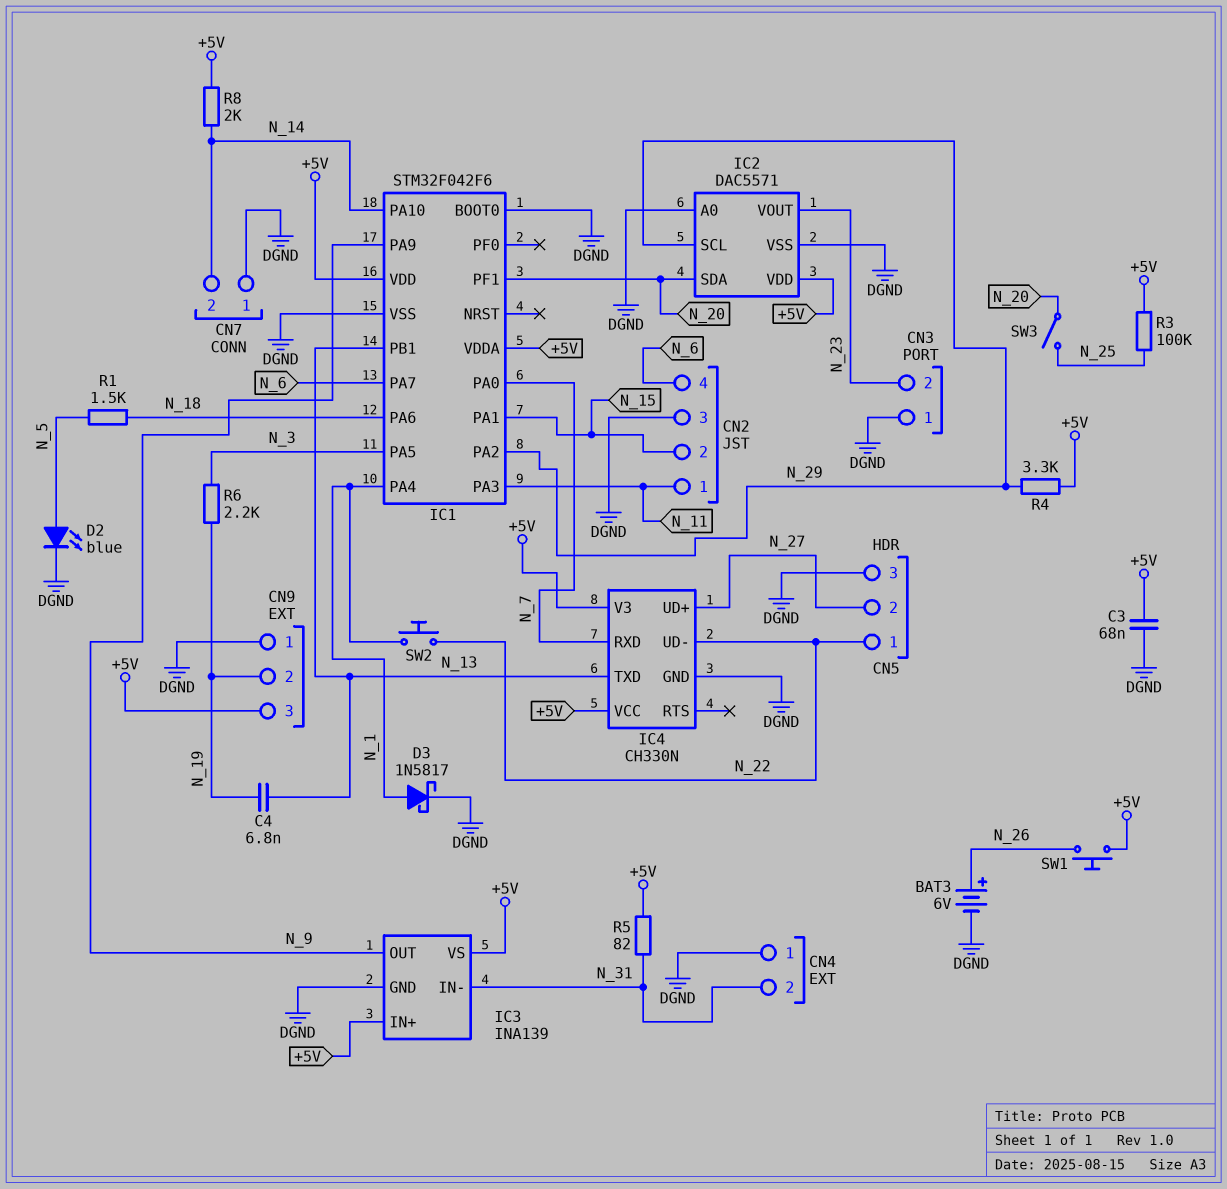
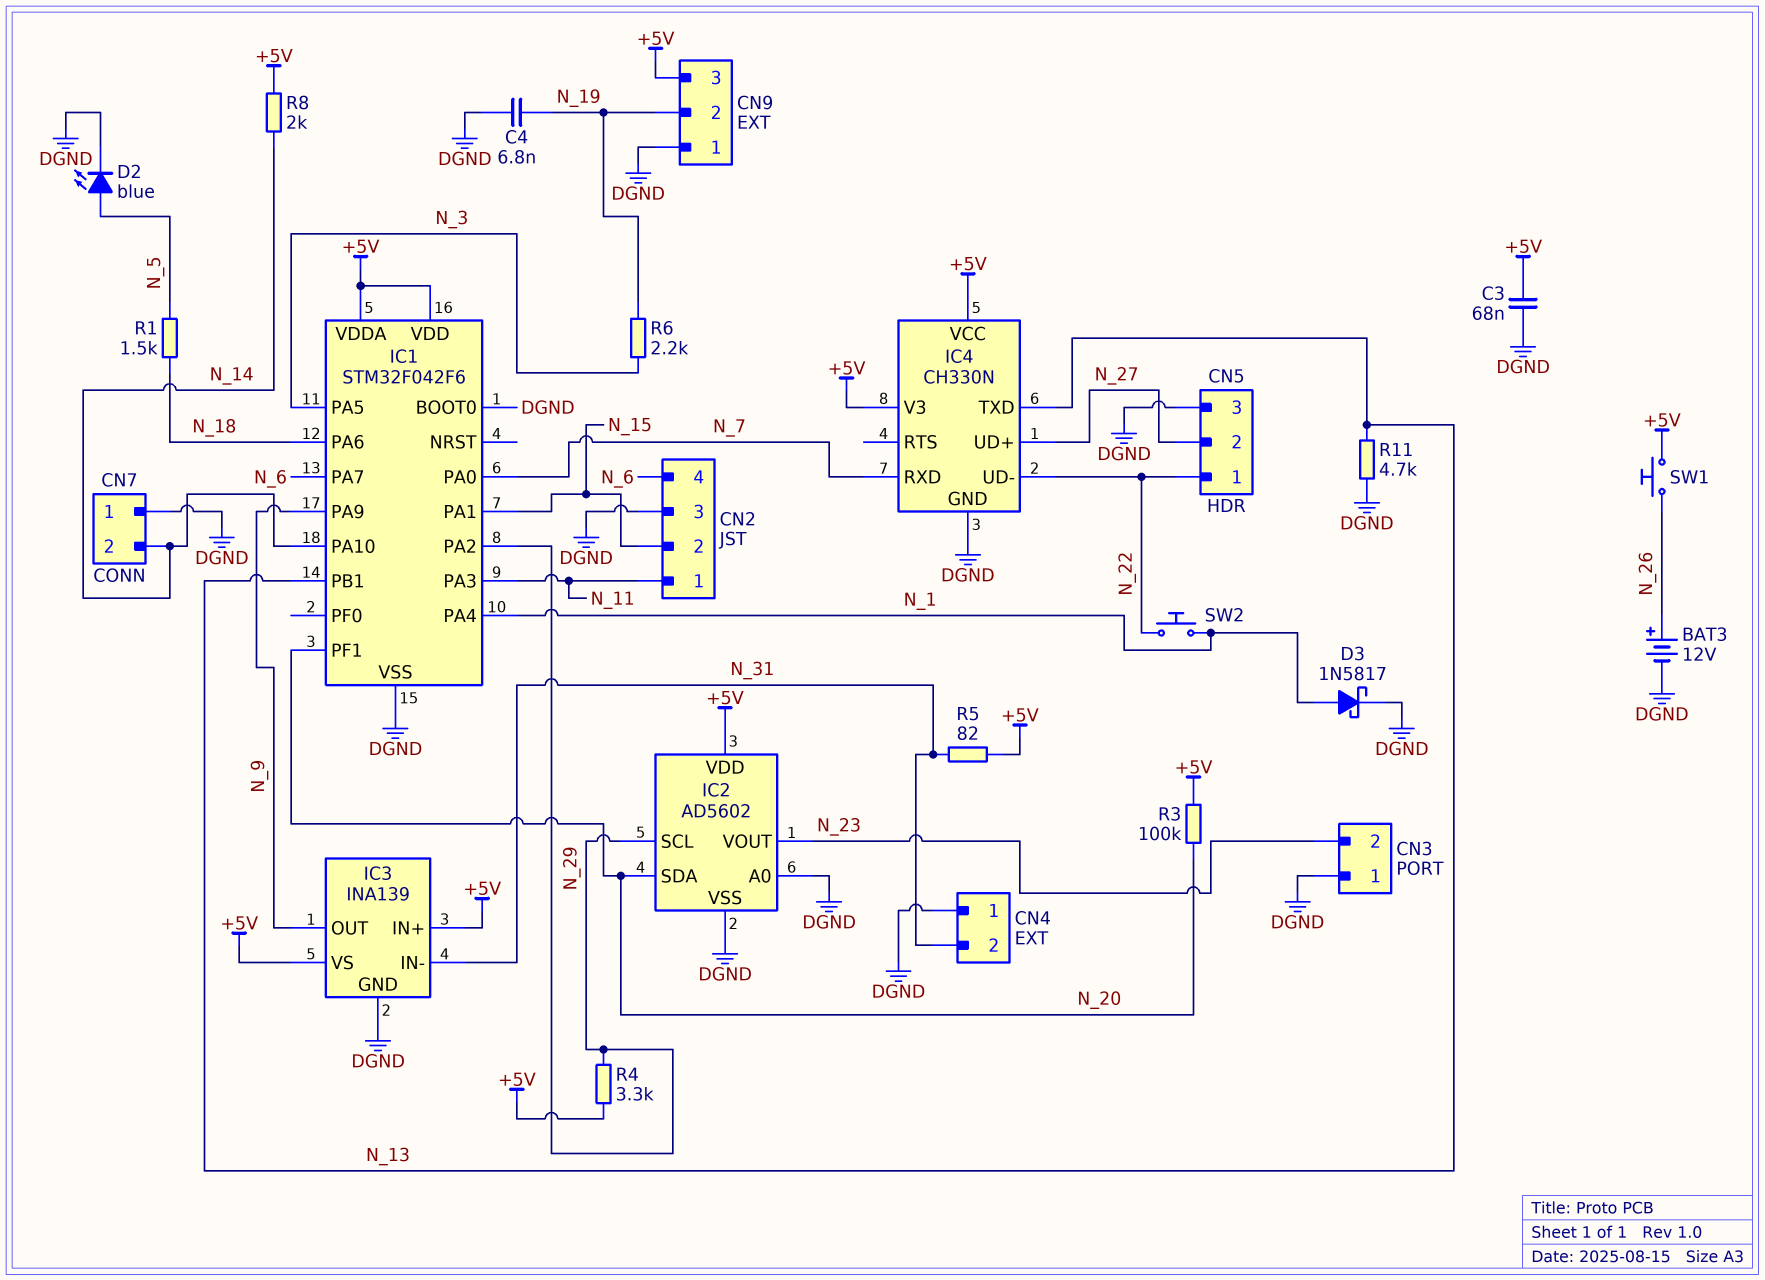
BAT3: 6V (plus N_26, minus DGND) -> 12V (plus N_26, minus DGND)
C4: 6.8nF (N_13, N_19) -> 6.8nF (DGND, N_19)
IC2: DAC5571 -> AD5602
R3: 100k (+5V, N_25) -> 100k (+5V, N_20)
R11: none -> 4.7k (DGND, N_13)
SW3: switch (N_20, N_25) -> none

